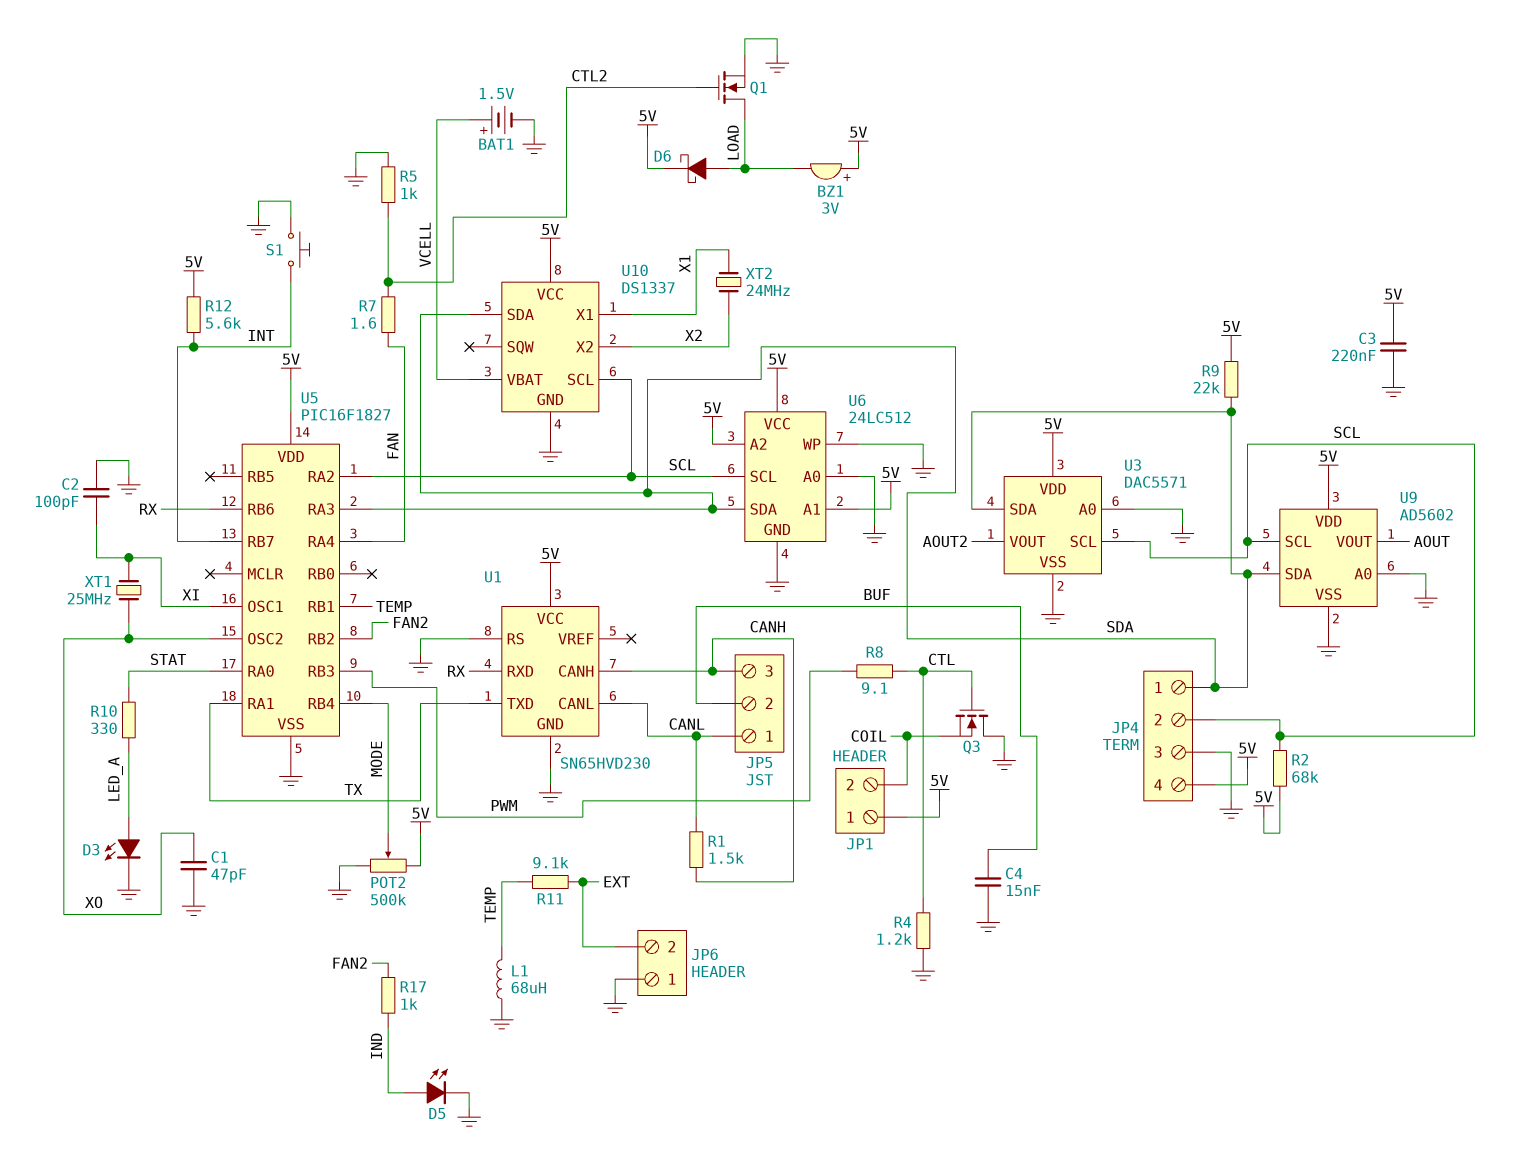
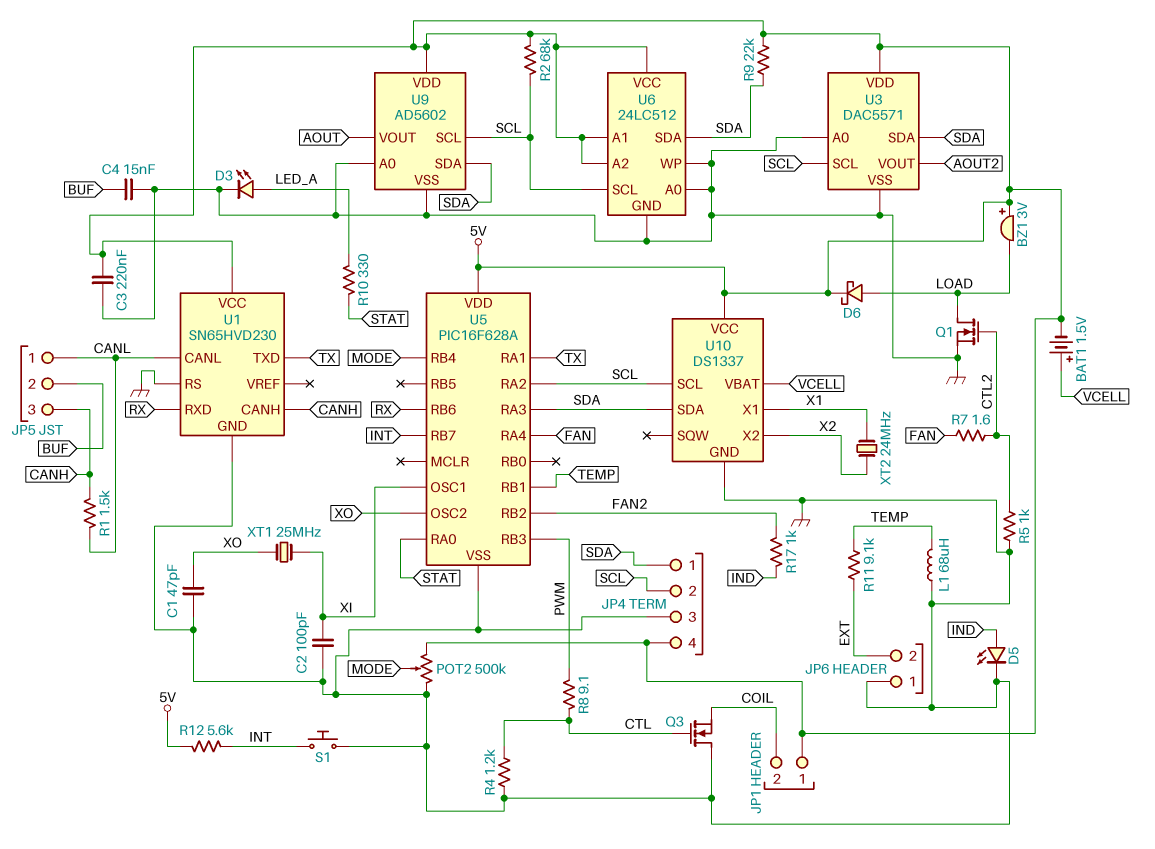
BAT1: 1.5V (plus VCELL, minus GND) -> 1.5V (plus VCELL, minus 5V)
U5: PIC16F1827 -> PIC16F628A

